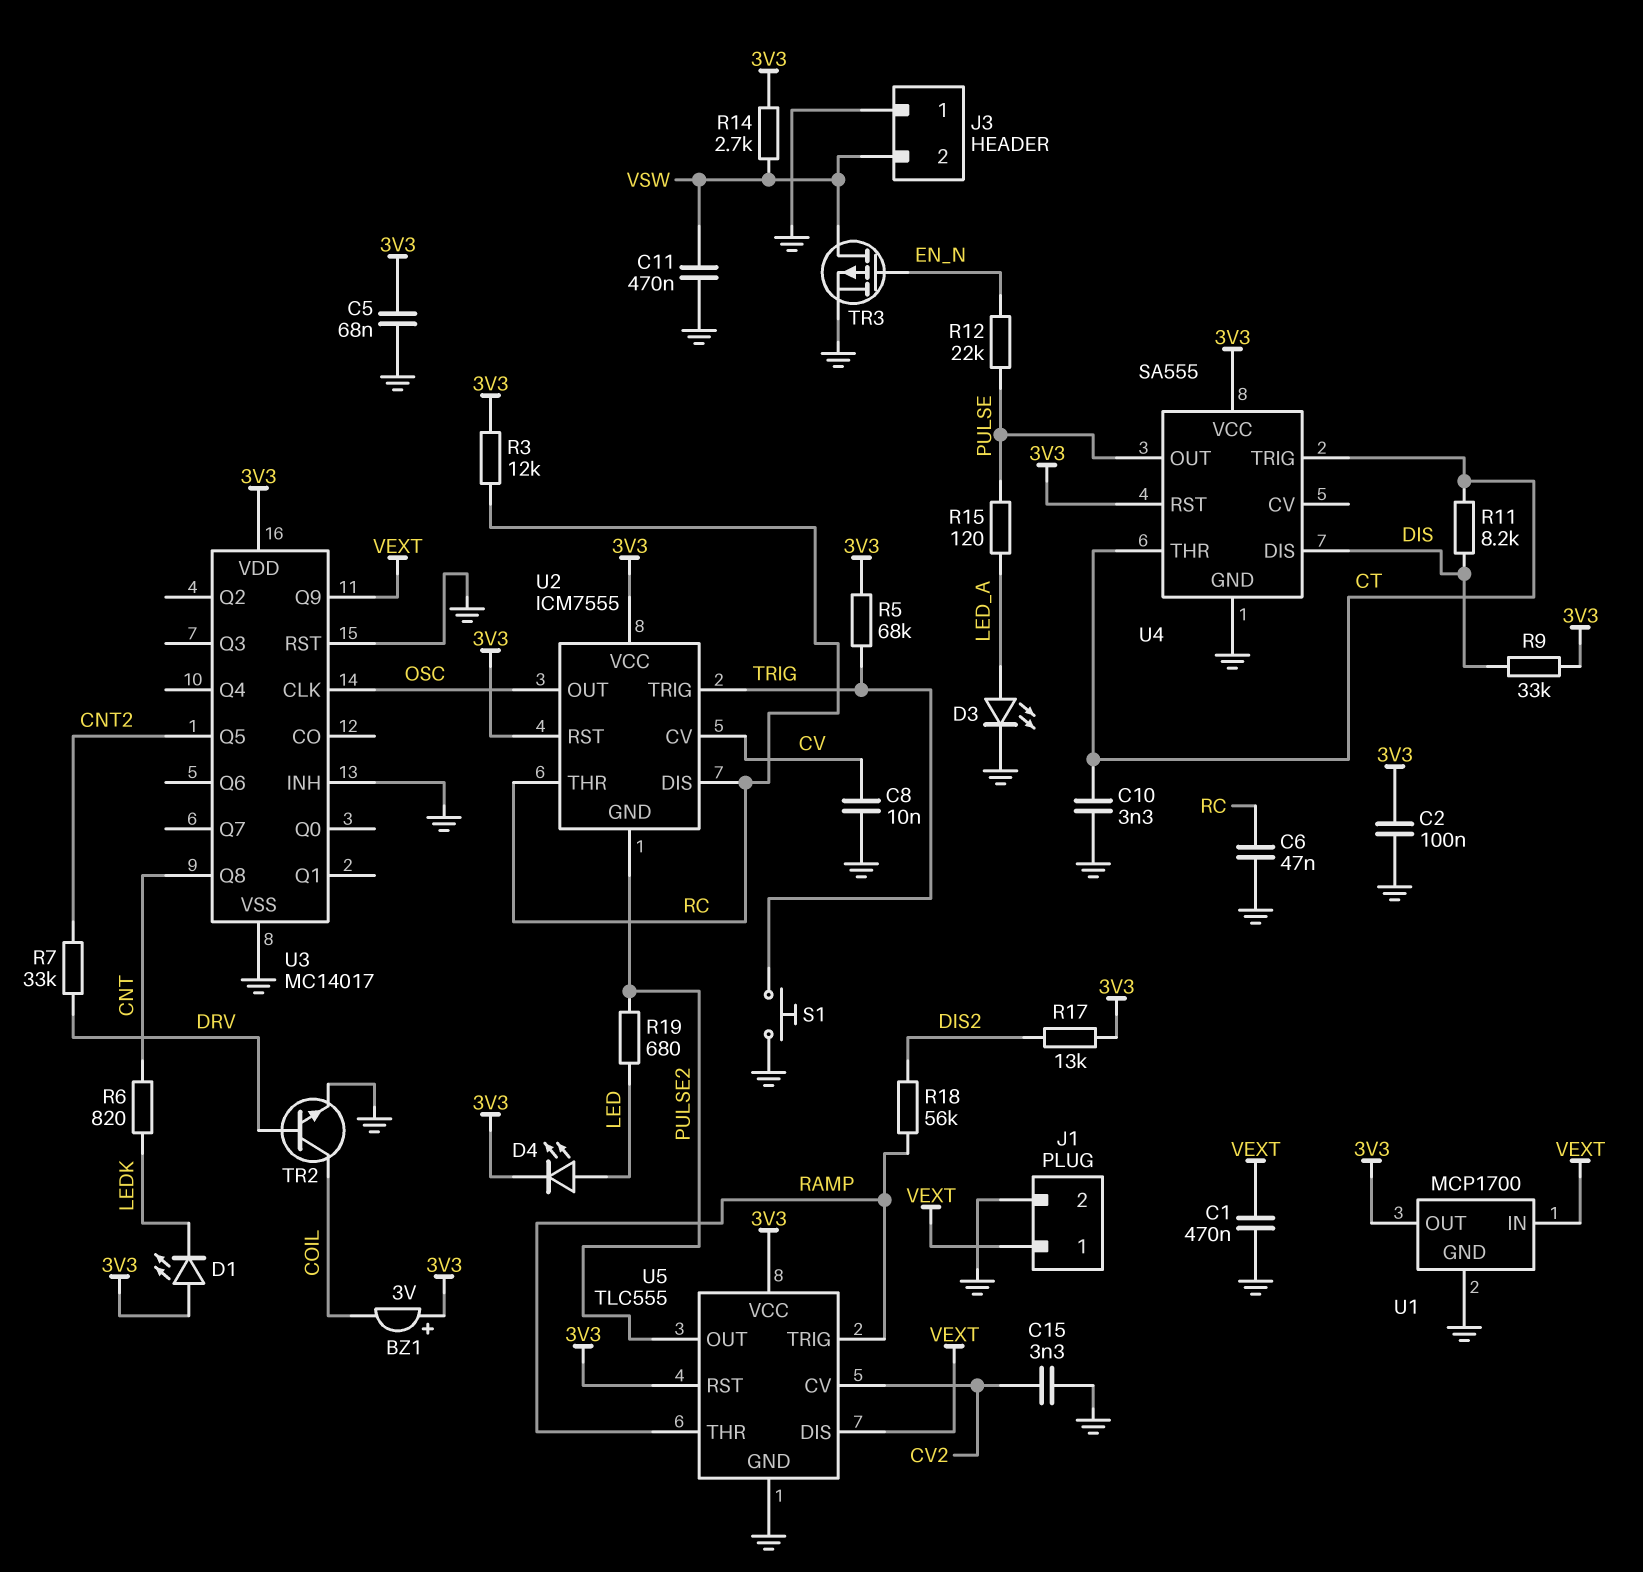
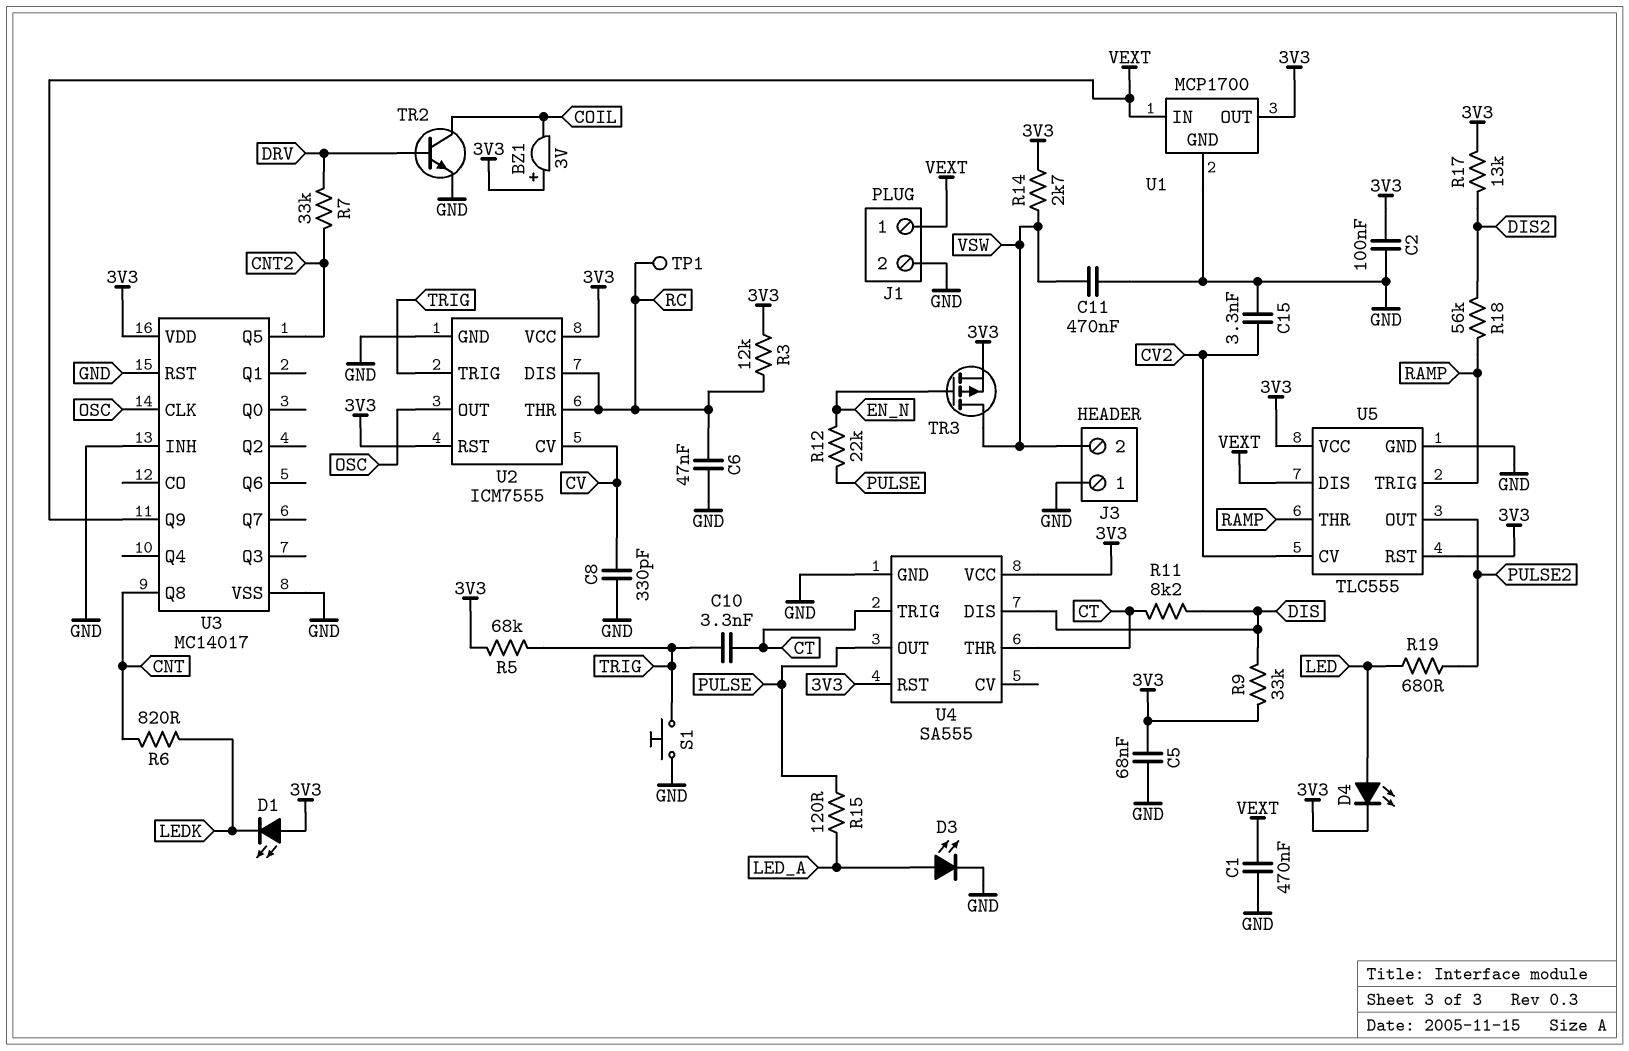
C8: 10nF (CV, GND) -> 330pF (CV, GND)
C10: 3.3nF (CT, GND) -> 3.3nF (CT, TRIG)
TP1: none -> test point (RC)
TR3: PMOS (G EN_N, D VSW, S GND) -> PMOS (G EN_N, D VSW, S 3V3)
U2 pin GND: PULSE2 -> GND

